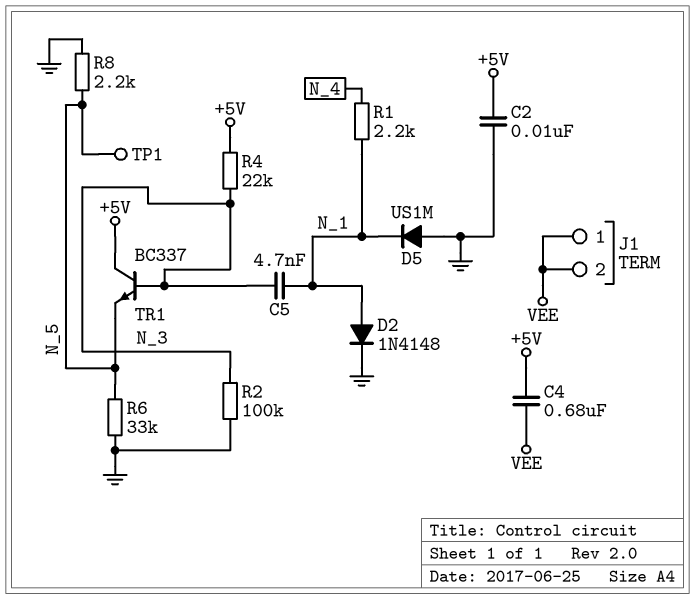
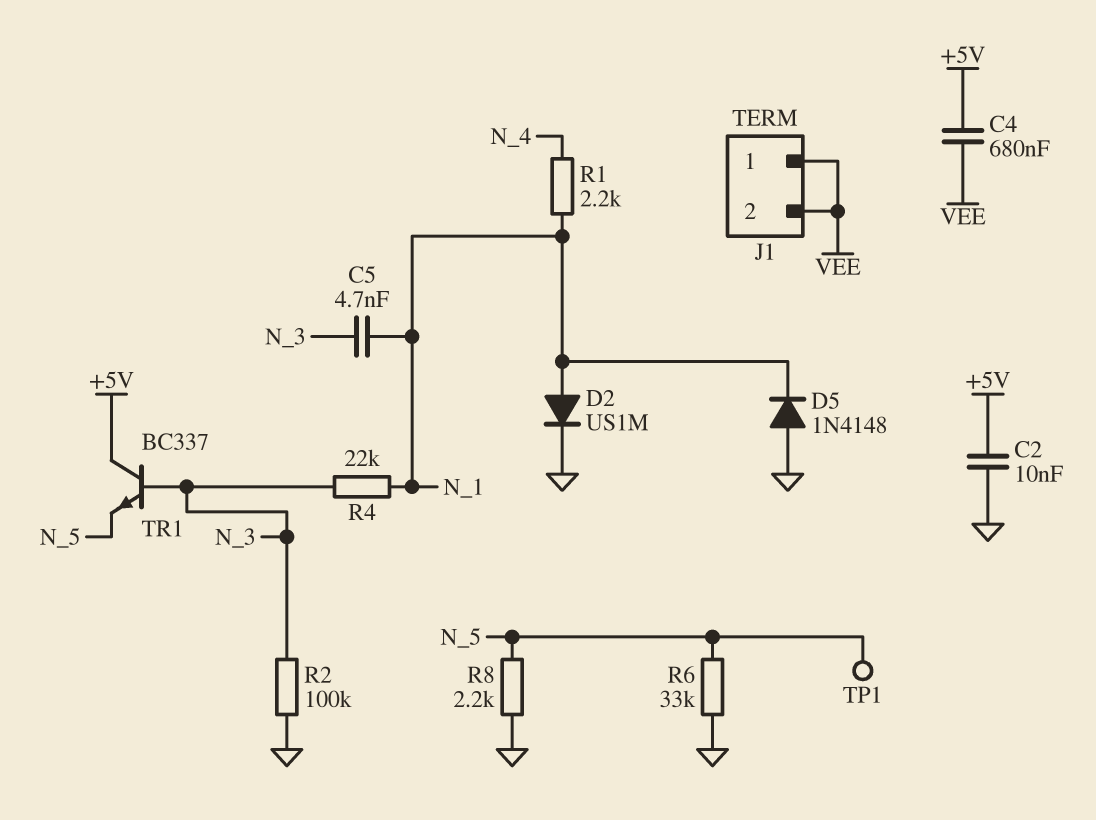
D2: diode 1N4148 (A N_1, K GND) -> diode US1M (A N_1, K GND)
D5: diode US1M (A GND, K N_1) -> diode 1N4148 (A GND, K N_1)
R4: 22k (+5V, N_3) -> 22k (N_1, N_3)

